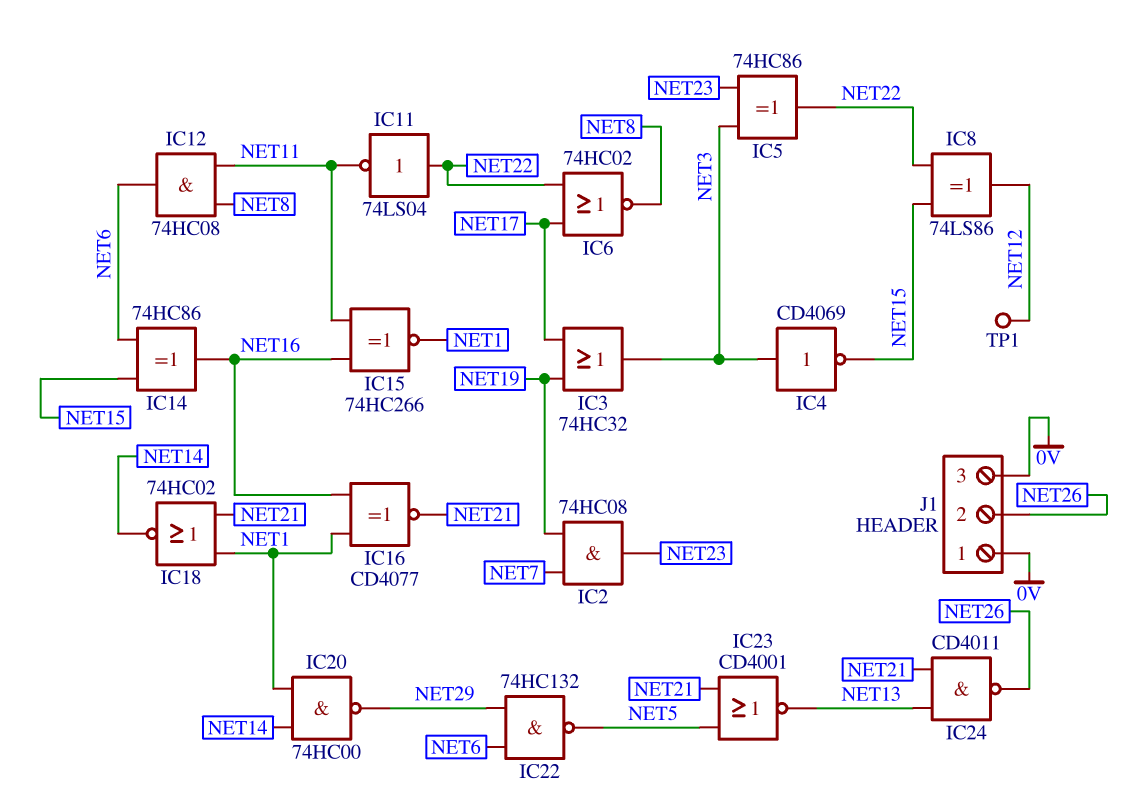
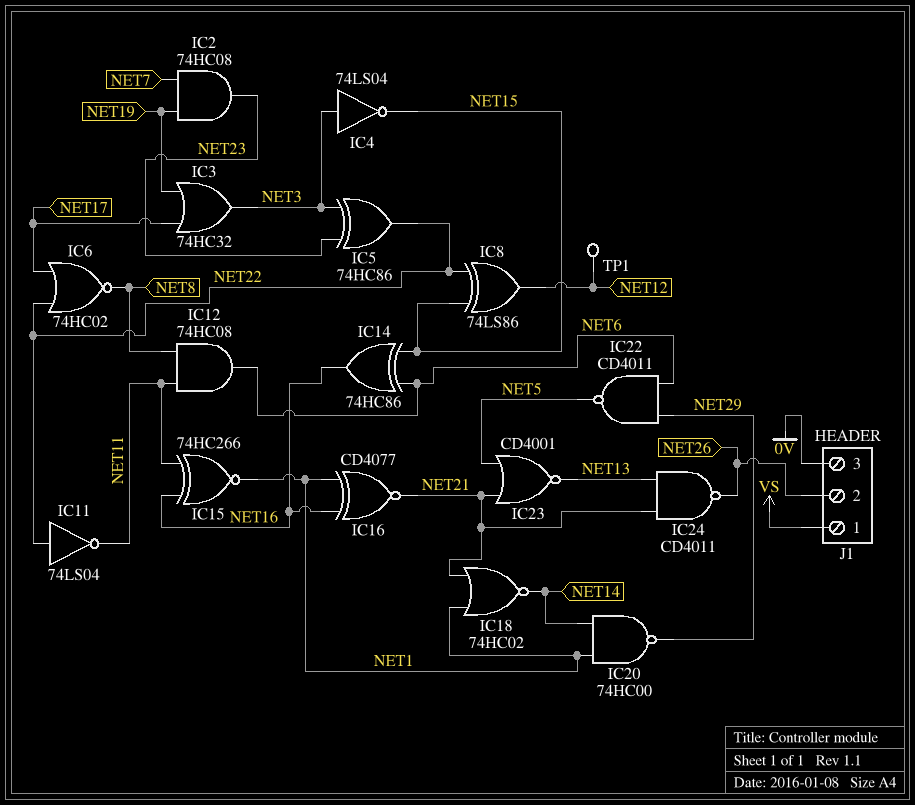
IC4: NOT CD4069 (in NET3, out NET15) -> NOT 74LS04 (in NET3, out NET15)
IC22: NAND 74HC132 (in NET6, in NET29, out NET5) -> NAND CD4011 (in NET6, in NET29, out NET5)
J1 pin 1: 0V -> VS

